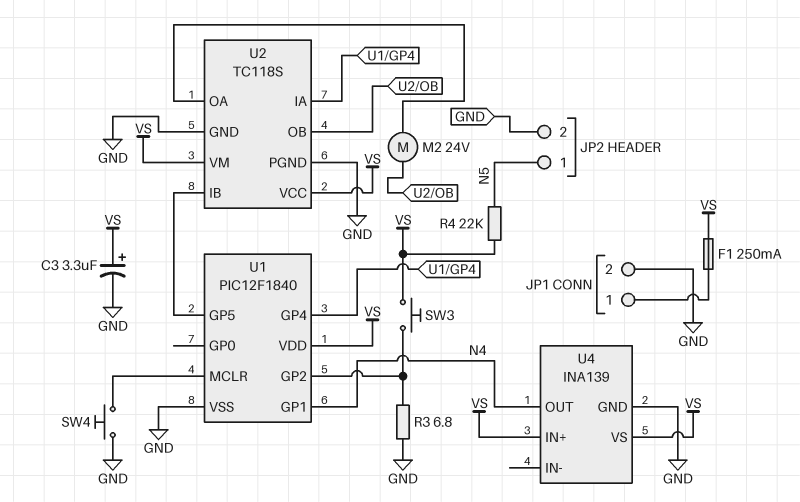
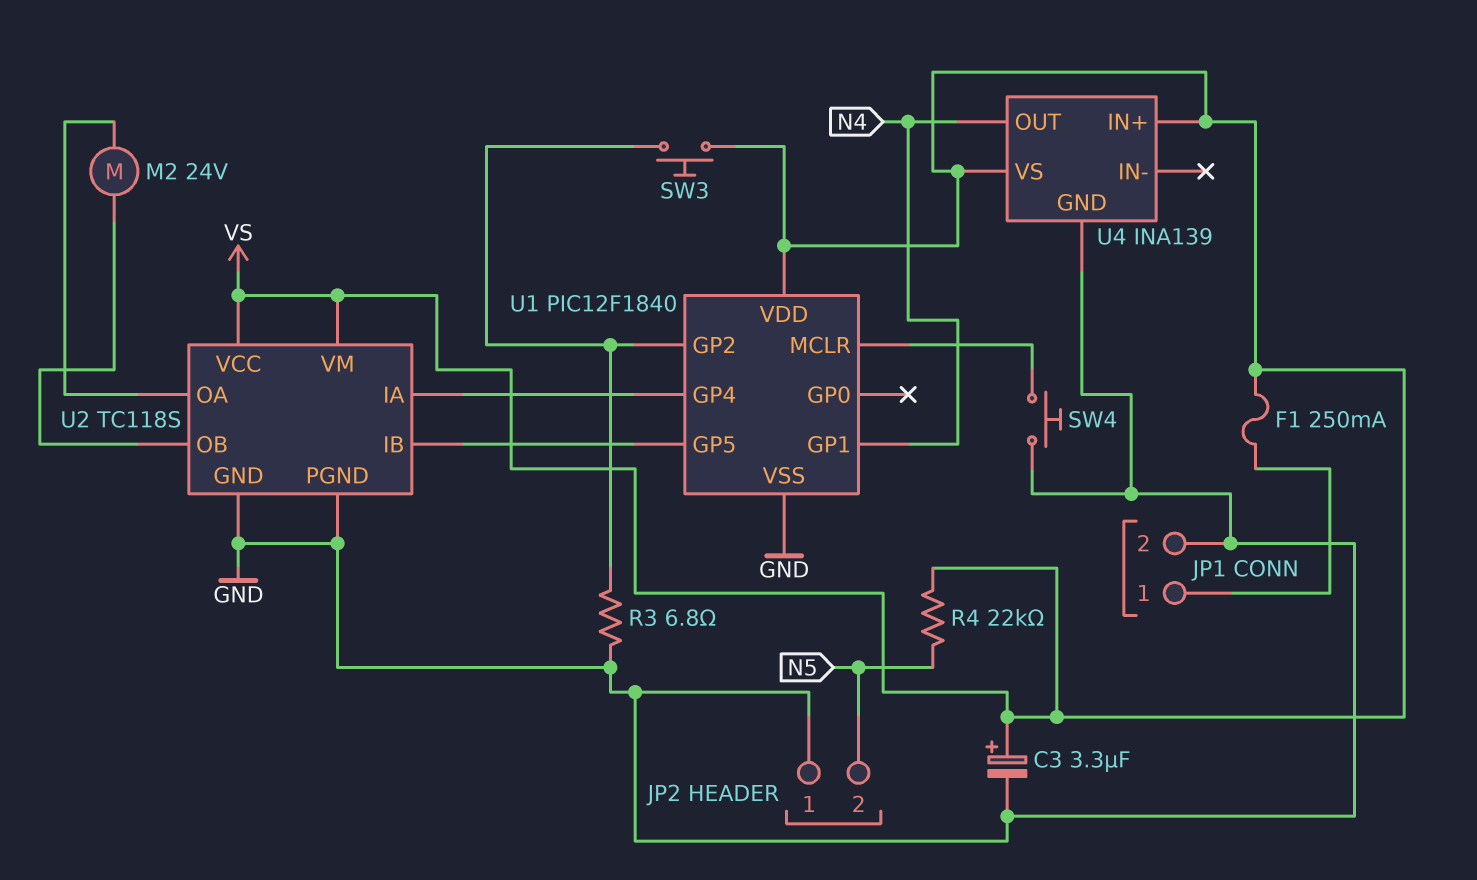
JP2 pin 1: N5 -> GND
JP2 pin 2: GND -> N5

